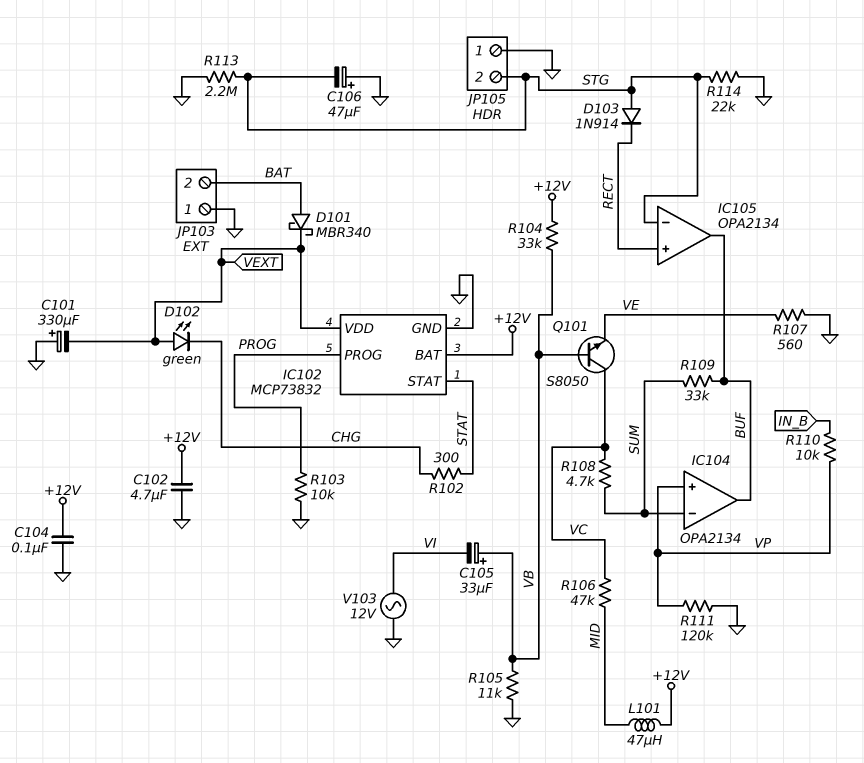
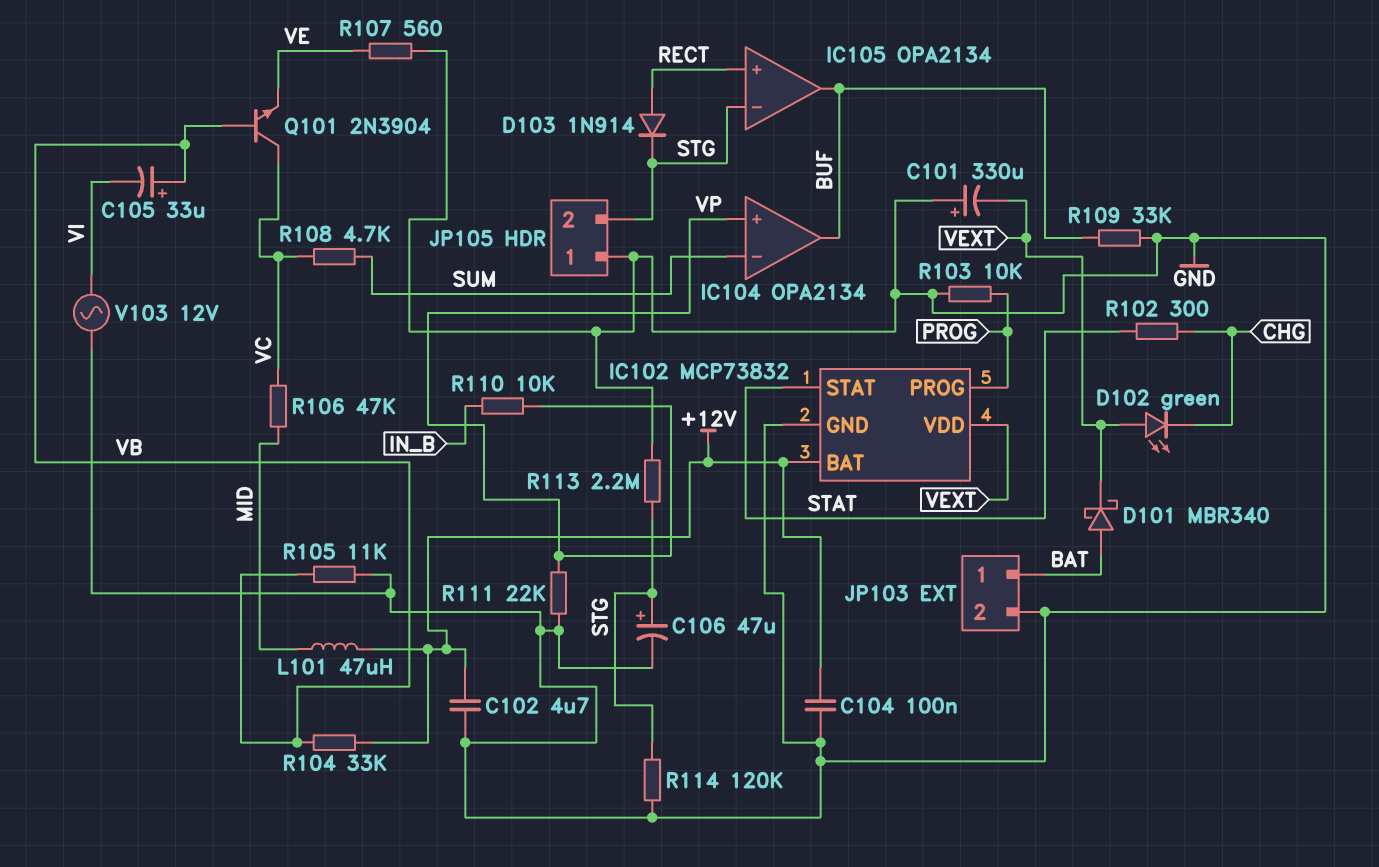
C106: 47uF (plus GND, minus STG) -> 47uF (plus STG, minus GND)
D103: diode 1N914 (A STG, K RECT) -> diode 1N914 (A RECT, K STG)
JP103 pin 1: GND -> BAT
JP103 pin 2: BAT -> GND
Q101: NPN S8050 (B VB, C VC, E VE) -> NPN 2N3904 (B VB, C VC, E VE)
R109: 33k (BUF, SUM) -> 33k (BUF, GND)
R111: 120k (GND, VP) -> 22k (GND, VP)
R114: 22k (GND, STG) -> 120k (GND, STG)

